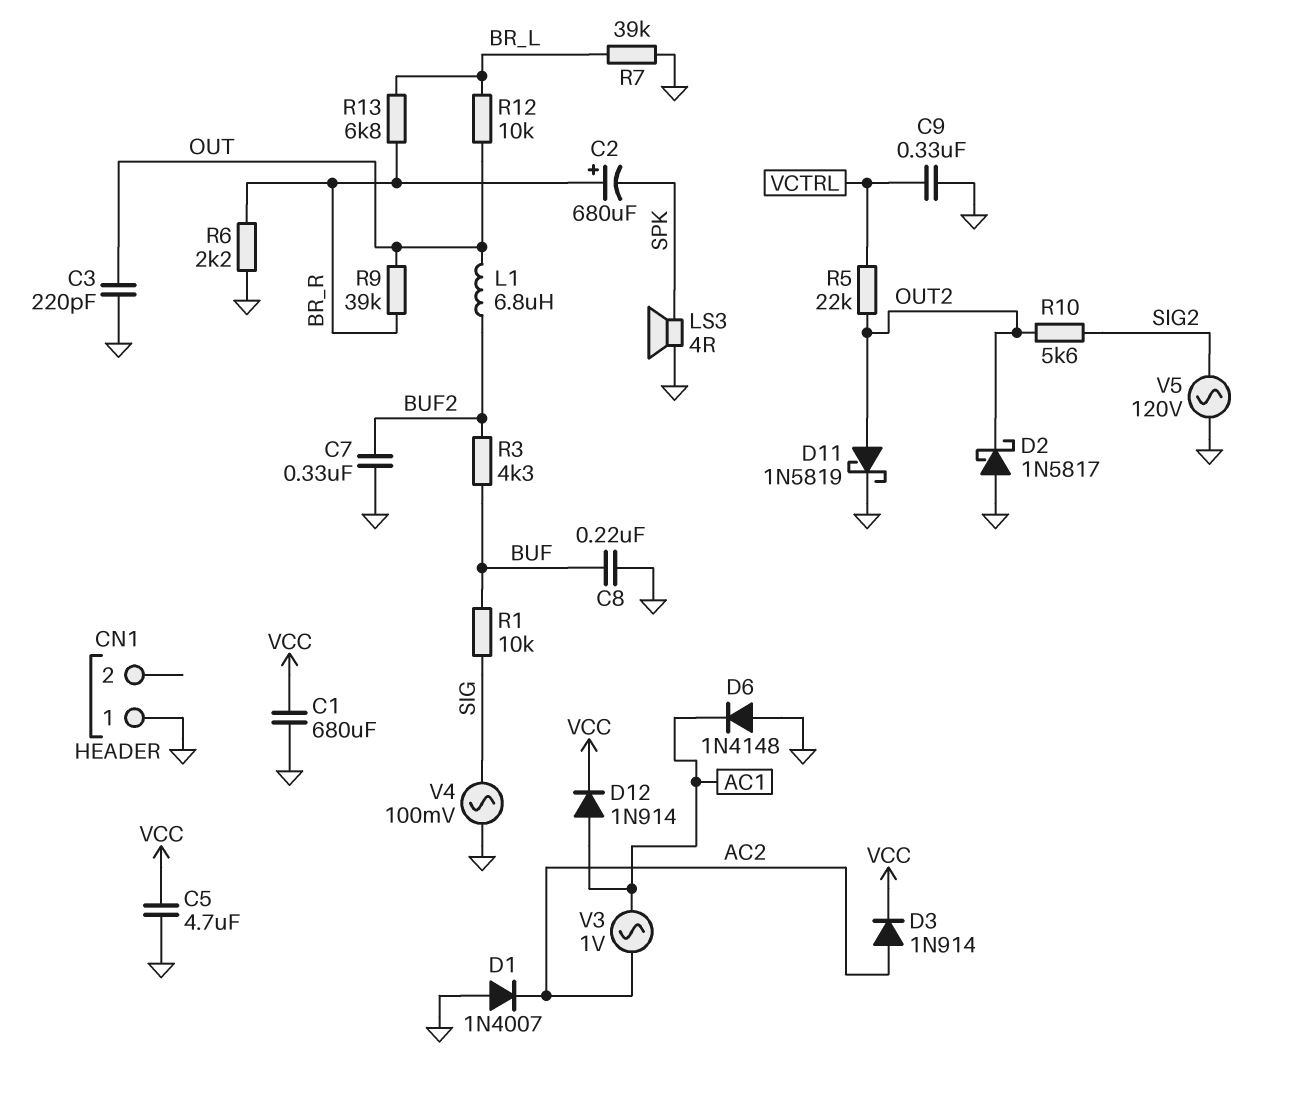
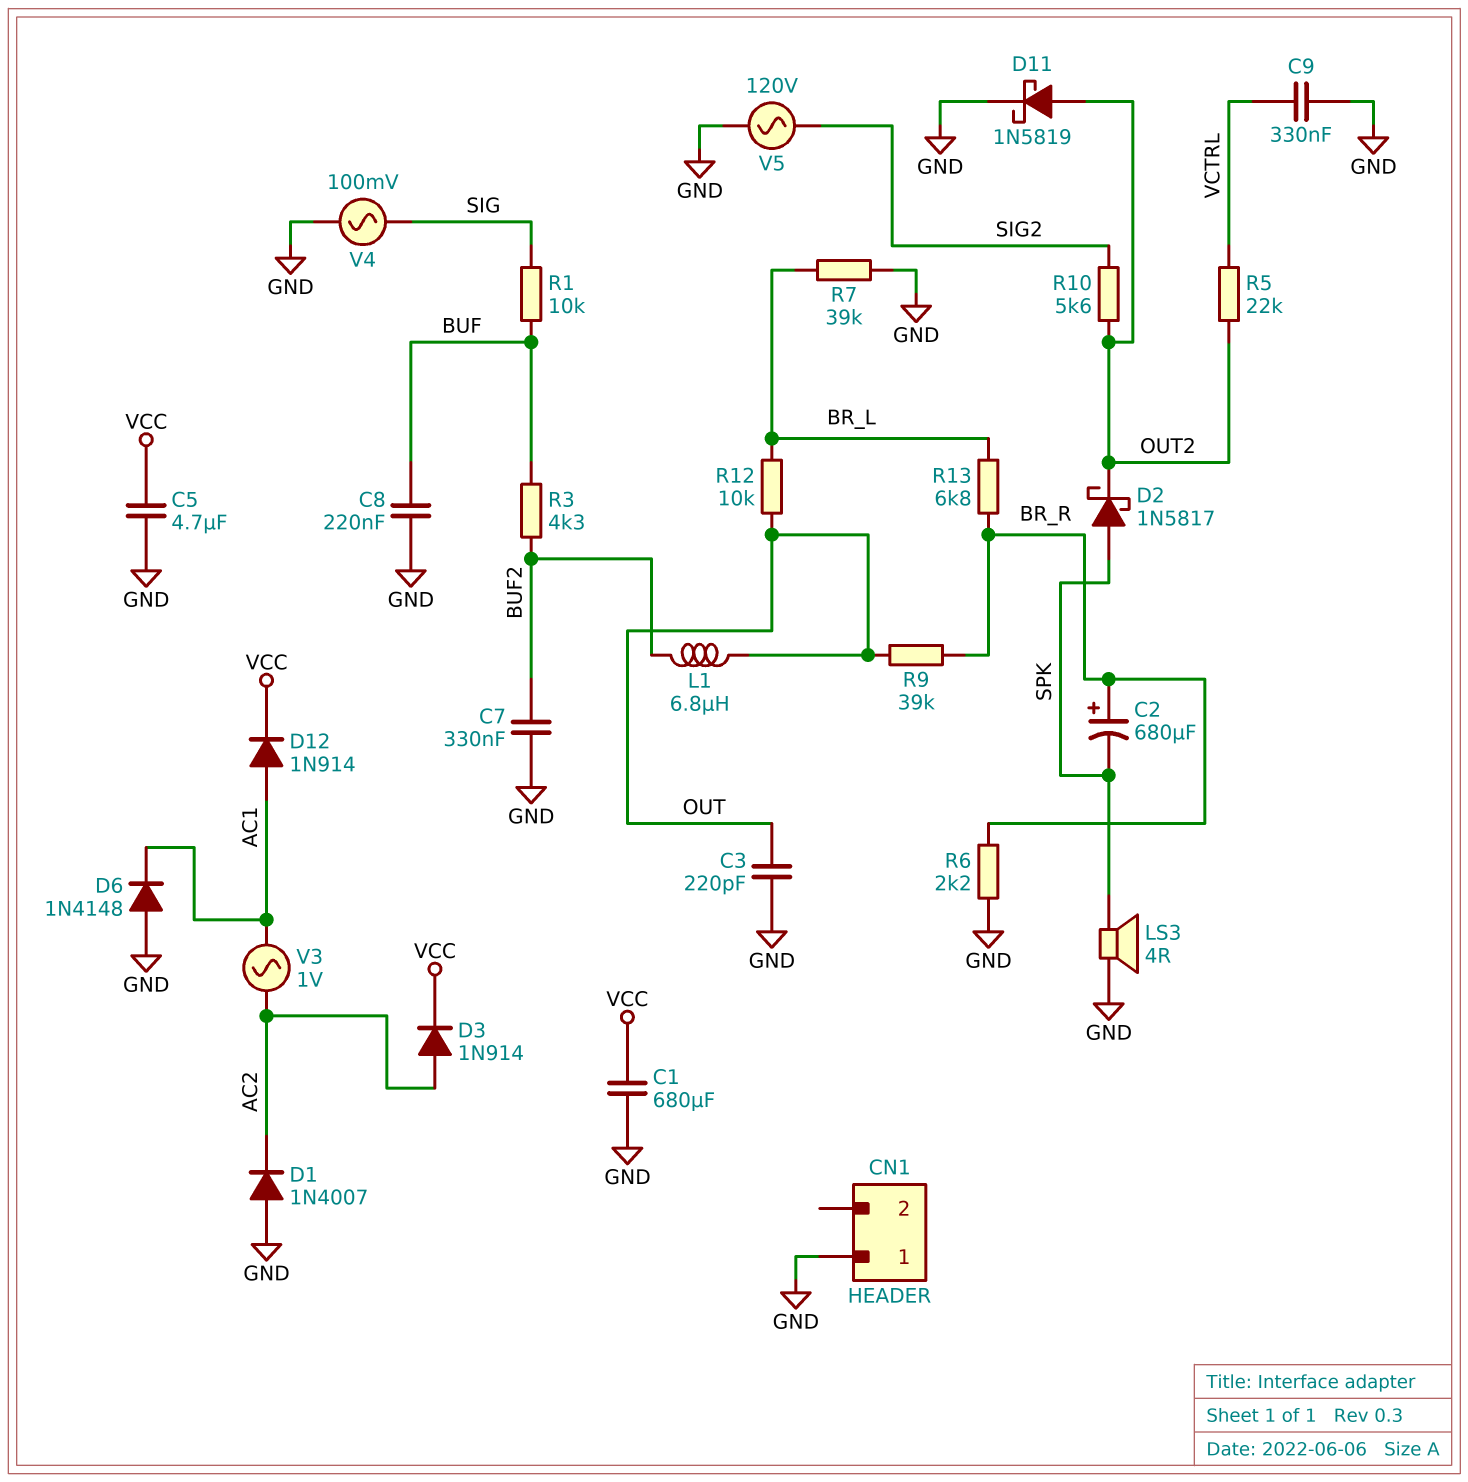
D2: schottky 1N5817 (A GND, K OUT2) -> schottky 1N5817 (A SPK, K OUT2)

